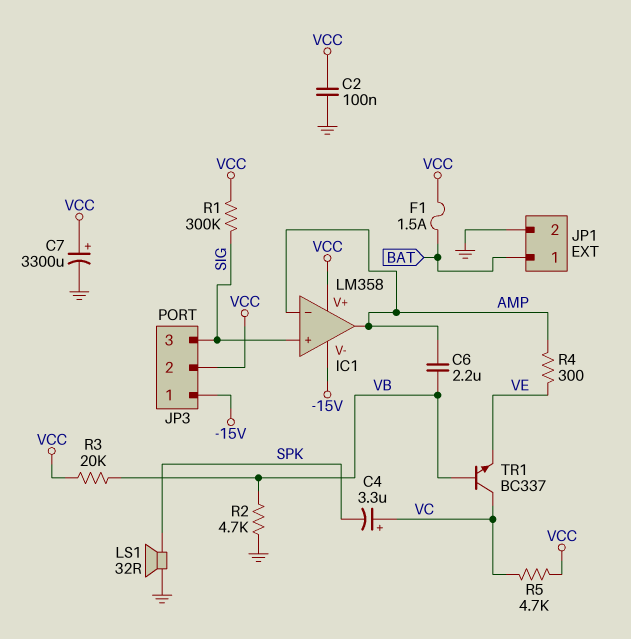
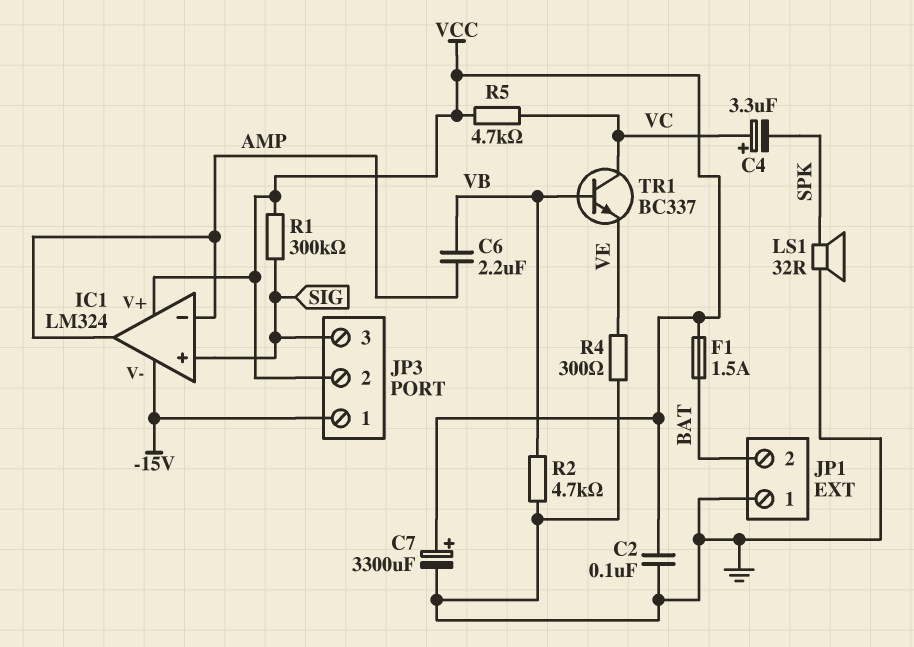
IC1: LM358 -> LM324
JP1 pin 1: BAT -> GND
JP1 pin 2: GND -> BAT
R3: 20k (VB, VCC) -> none
R4: 300 (AMP, VE) -> 300 (GND, VE)

